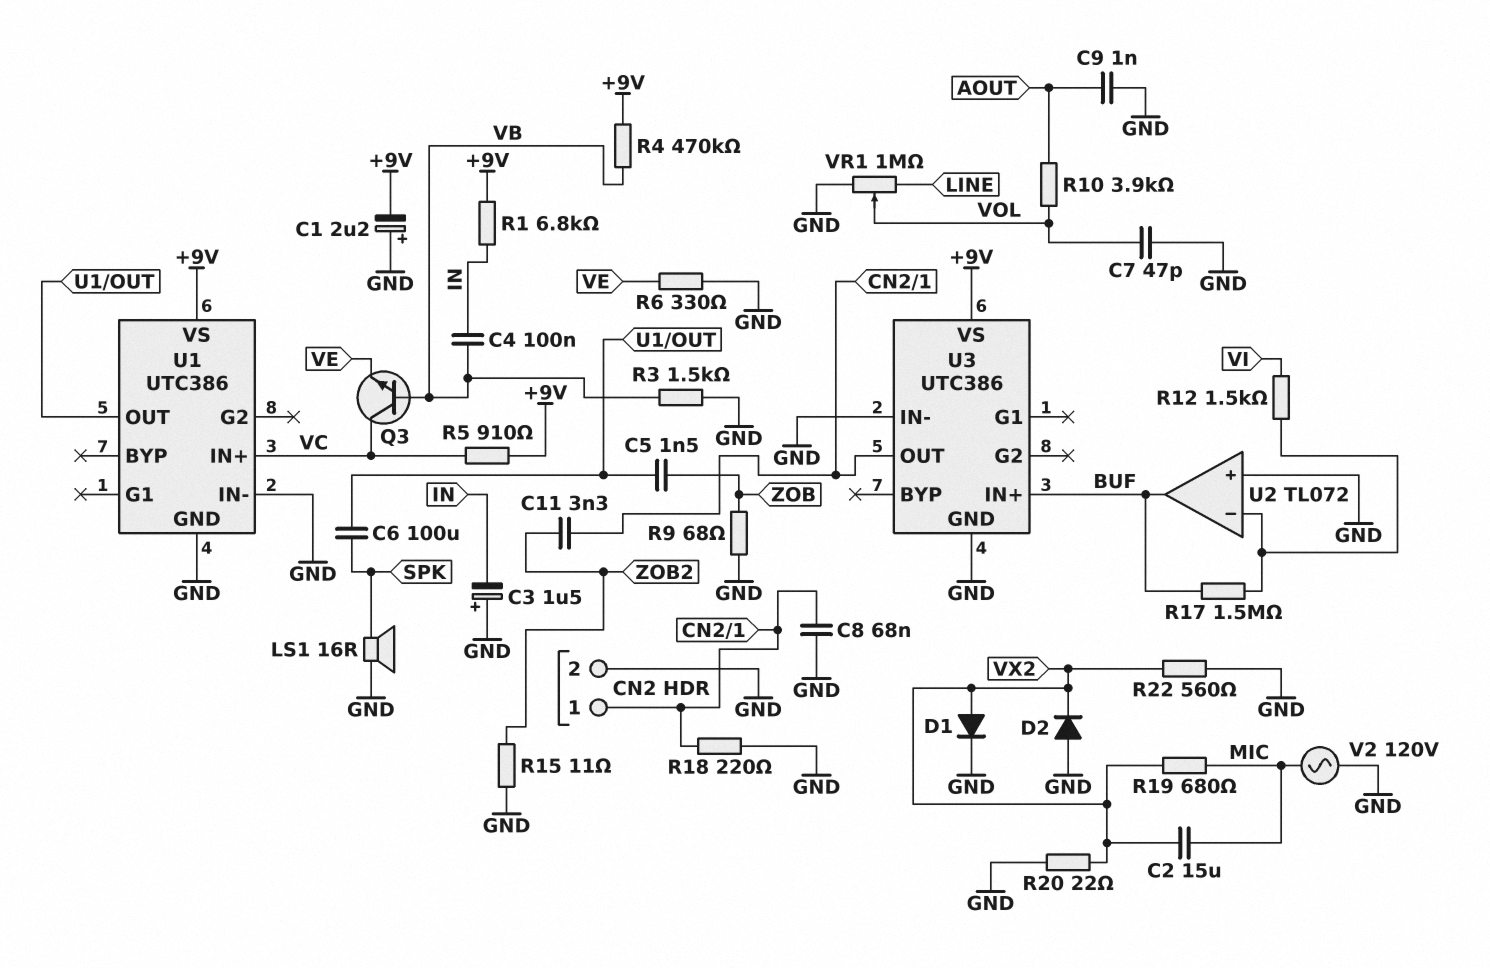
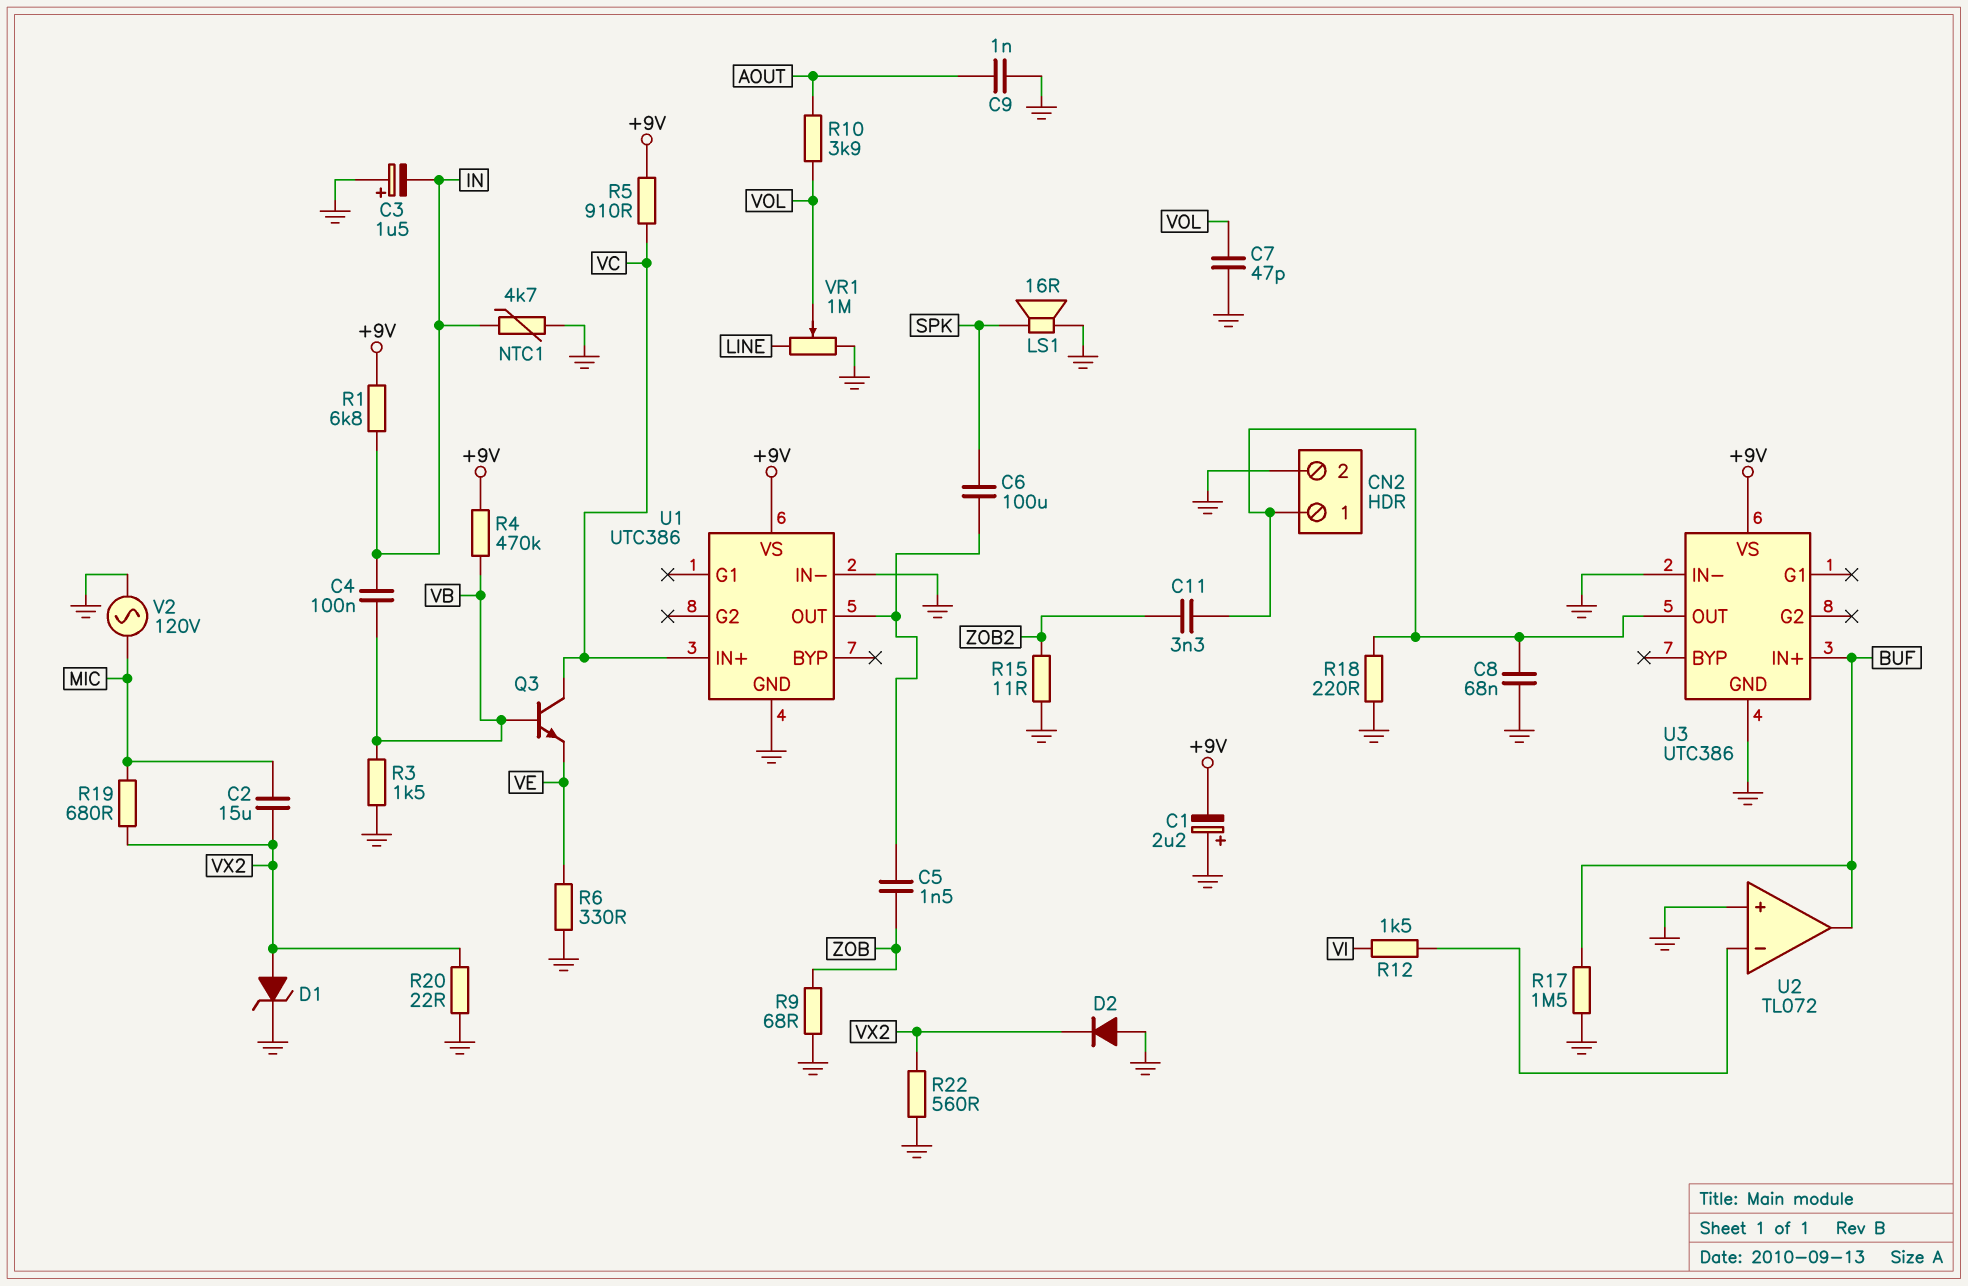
D1: diode (A VX2, K GND) -> zener (A VX2, K GND)
NTC1: none -> 4.7k (GND, IN)
R17: 1.5M (BUF, U2/in-) -> 1.5M (BUF, GND)

